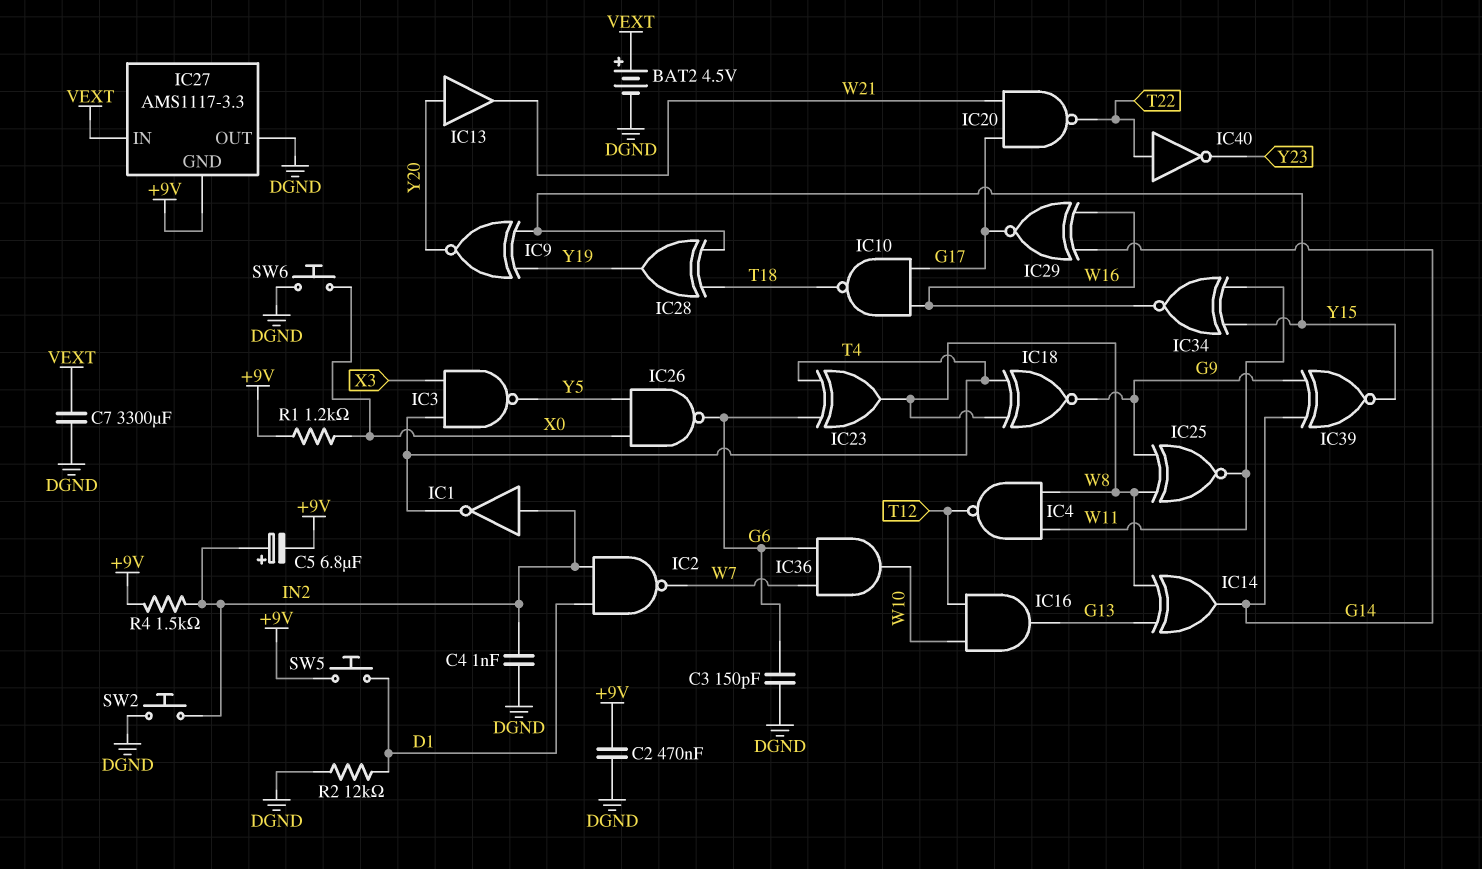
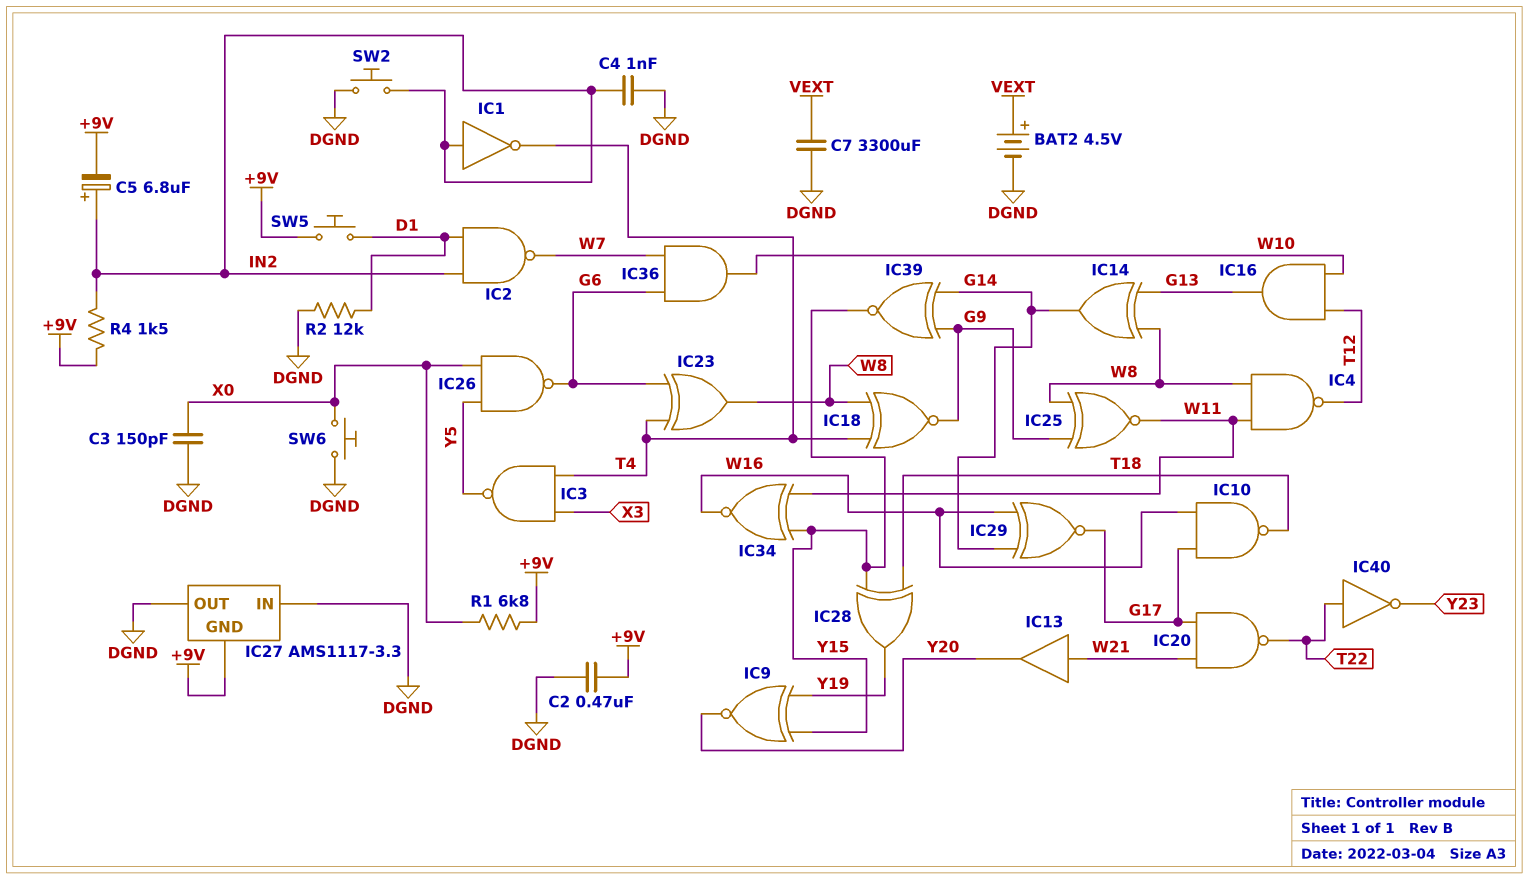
C3: 150pF (DGND, G6) -> 150pF (DGND, X0)
IC13: buffer (in Y20, out W21) -> buffer (in W21, out Y20)
IC27 pin IN: VEXT -> DGND
R1: 1.2k (+9V, X0) -> 6.8k (+9V, X0)

